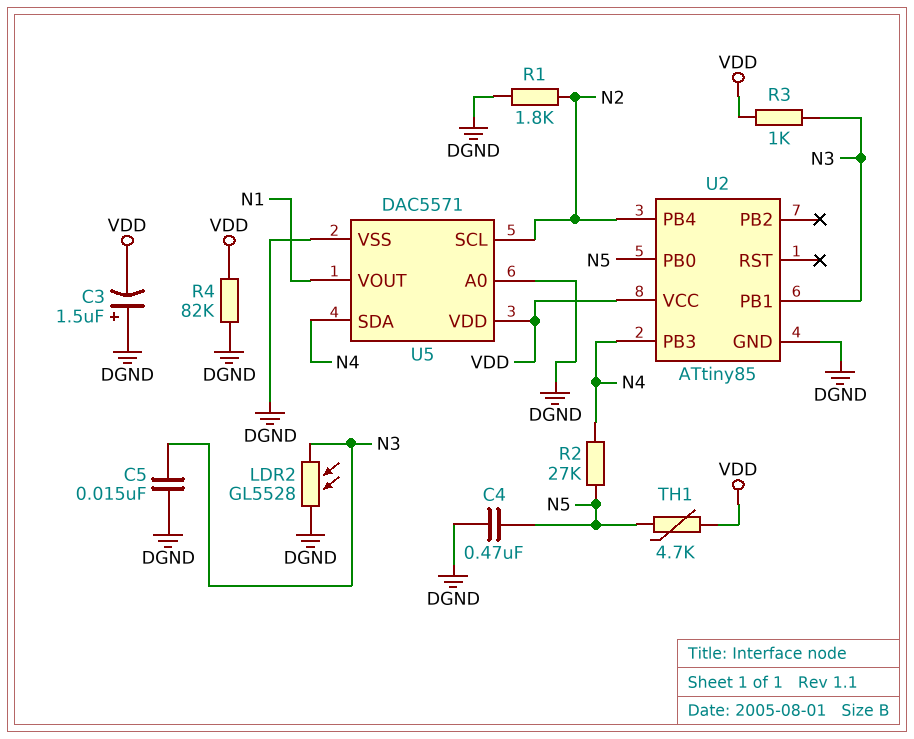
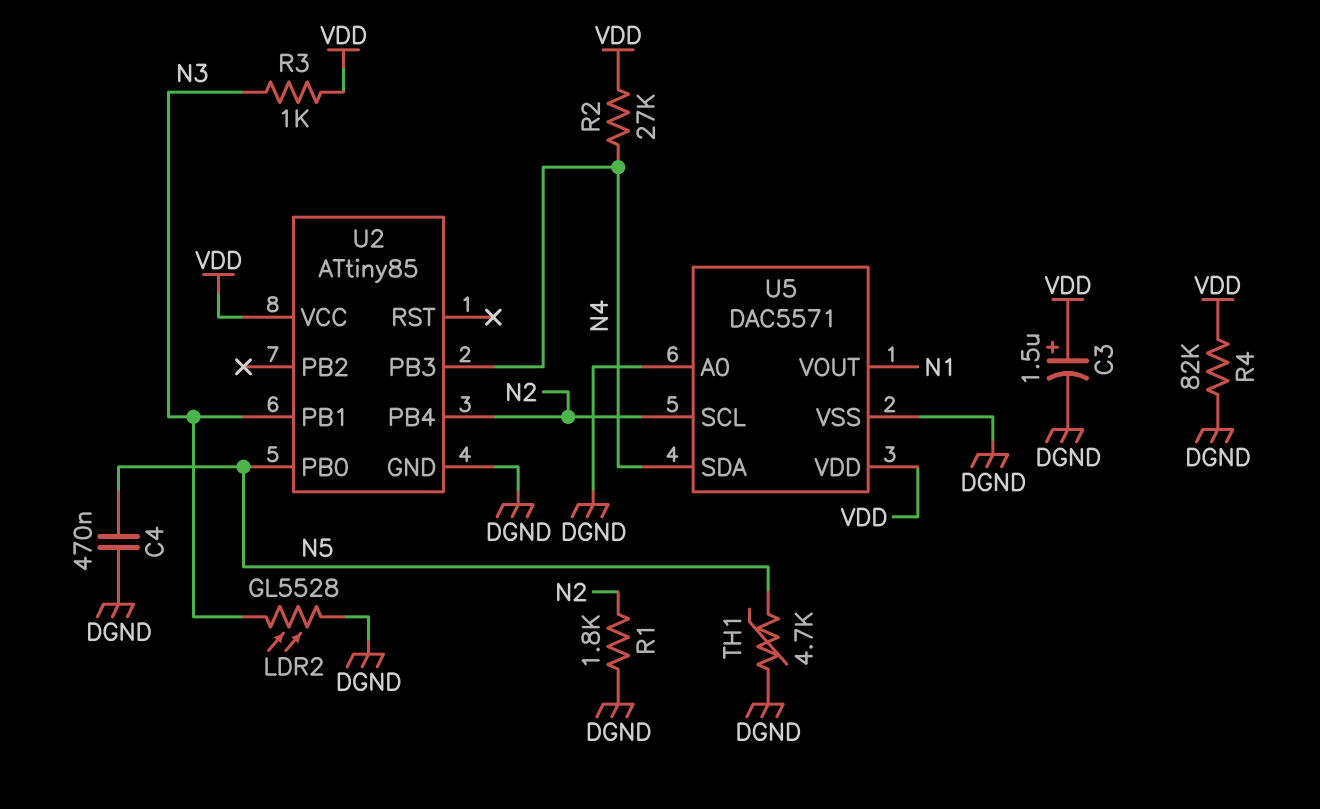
C3: 1.5uF (plus DGND, minus VDD) -> 1.5uF (plus VDD, minus DGND)
C5: 15nF (DGND, N3) -> none
R2: 27k (N4, N5) -> 27k (N4, VDD)
TH1: 4.7k (N5, VDD) -> 4.7k (DGND, N5)

